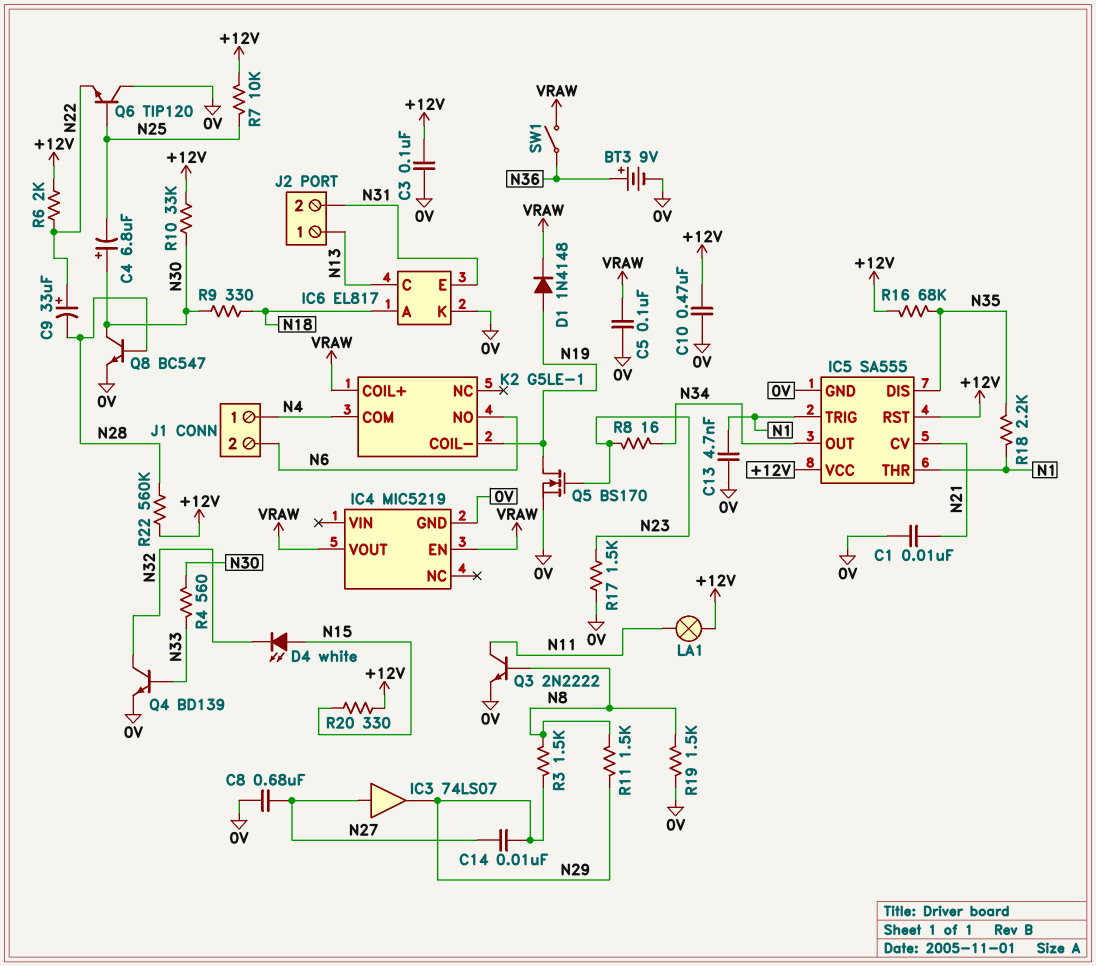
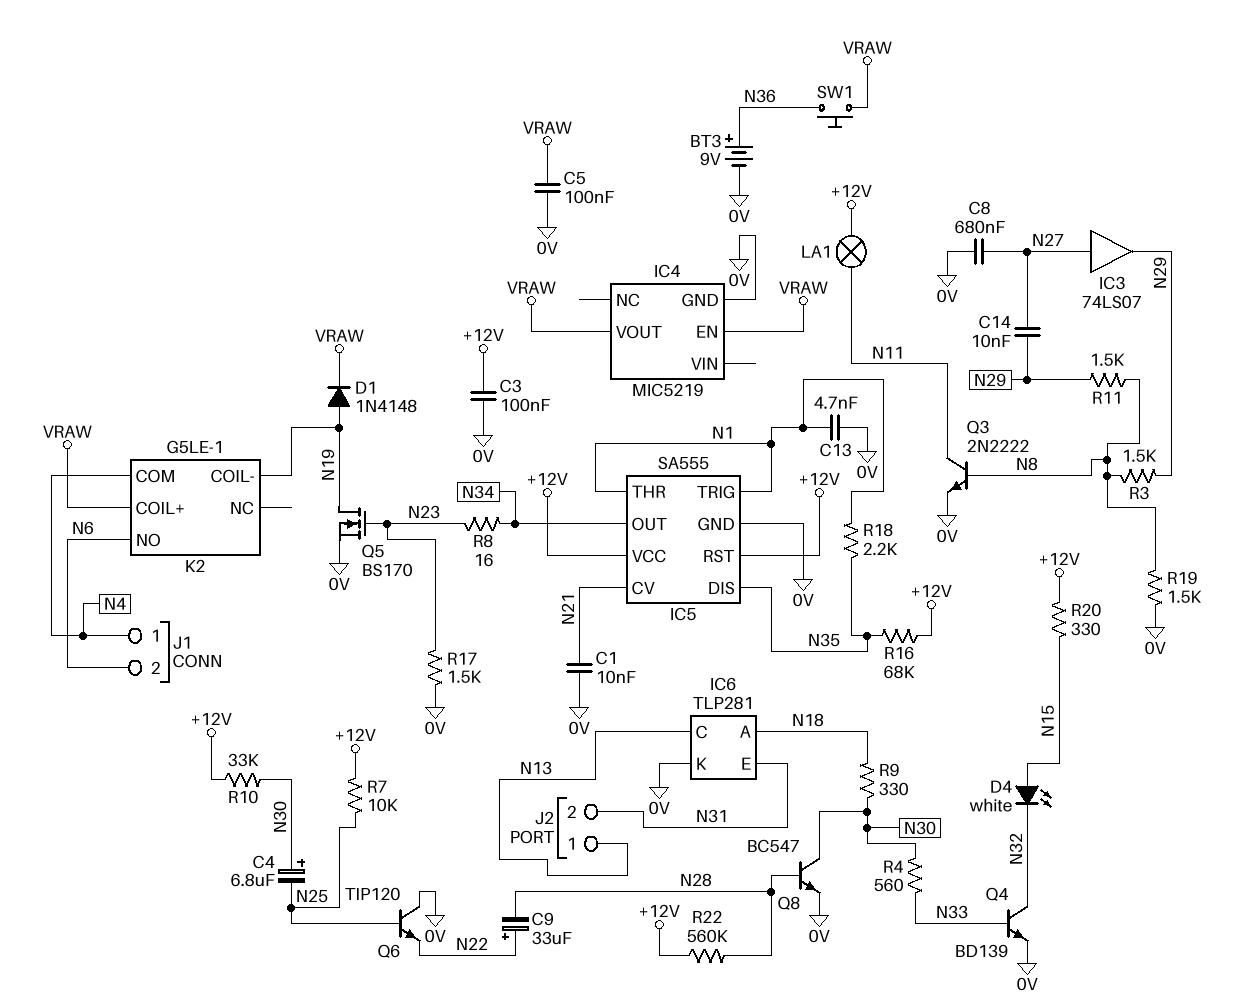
C10: 470nF (+12V, 0V) -> none
IC6: EL817 -> TLP281
R6: 2k (+12V, N22) -> none
SW1: switch (N36, VRAW) -> button (N36, VRAW)

